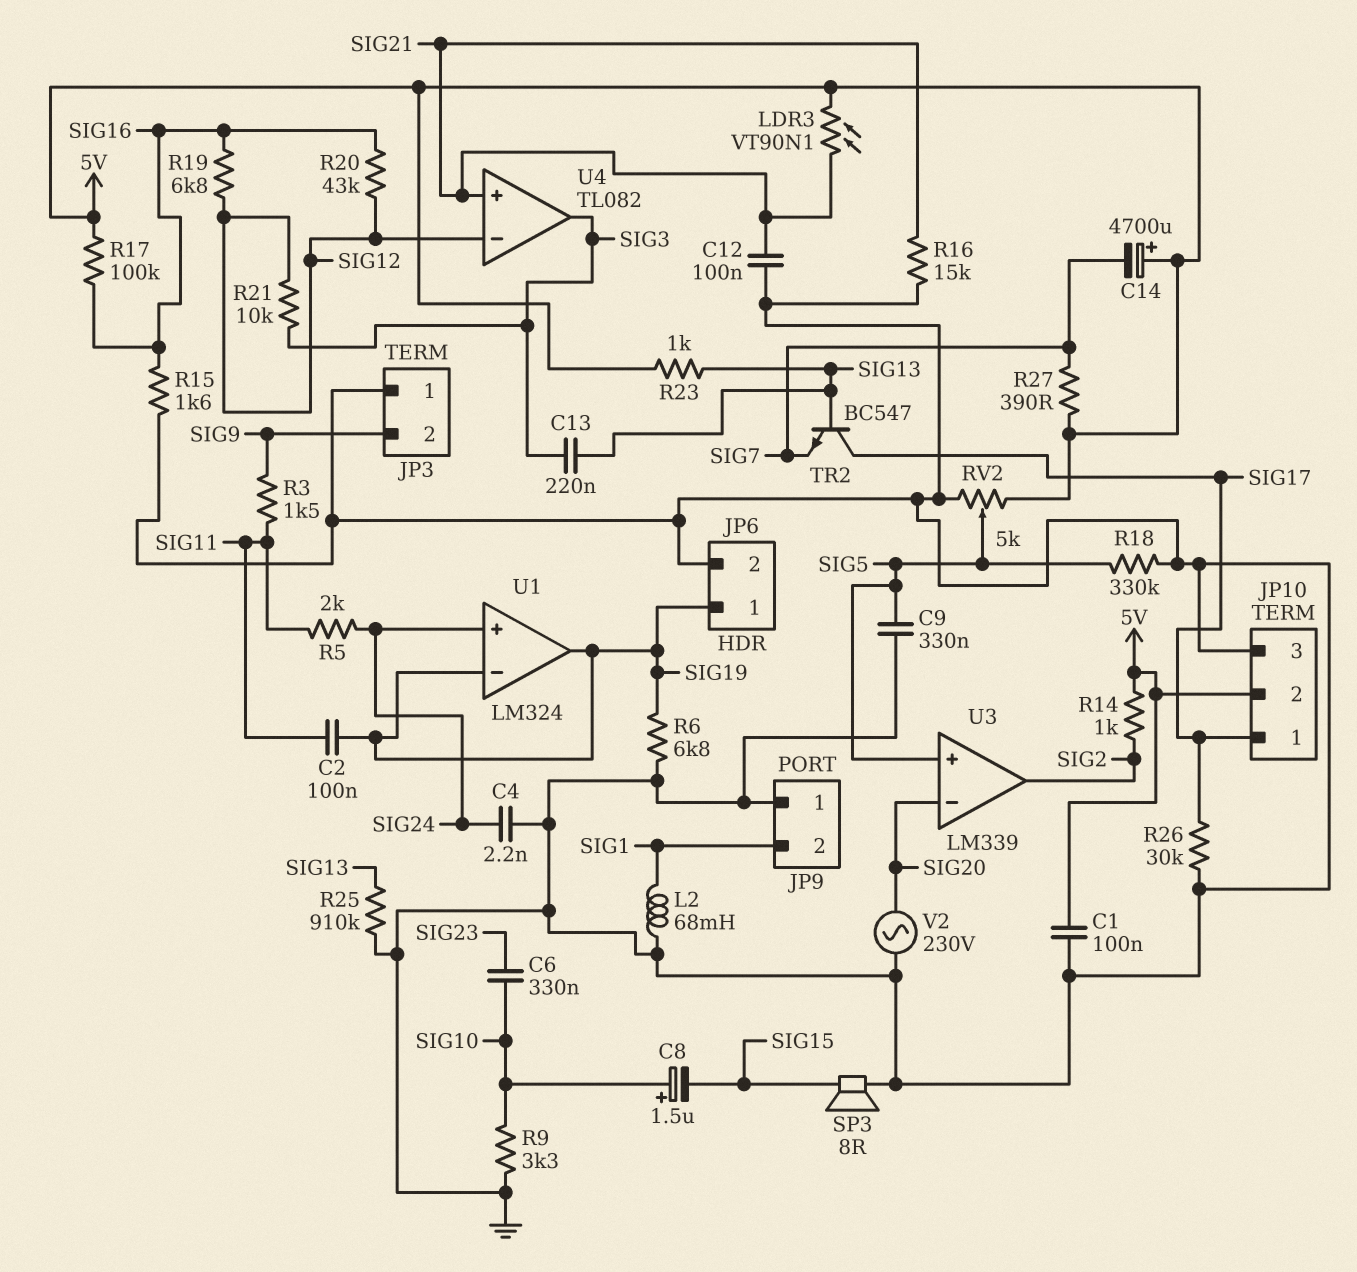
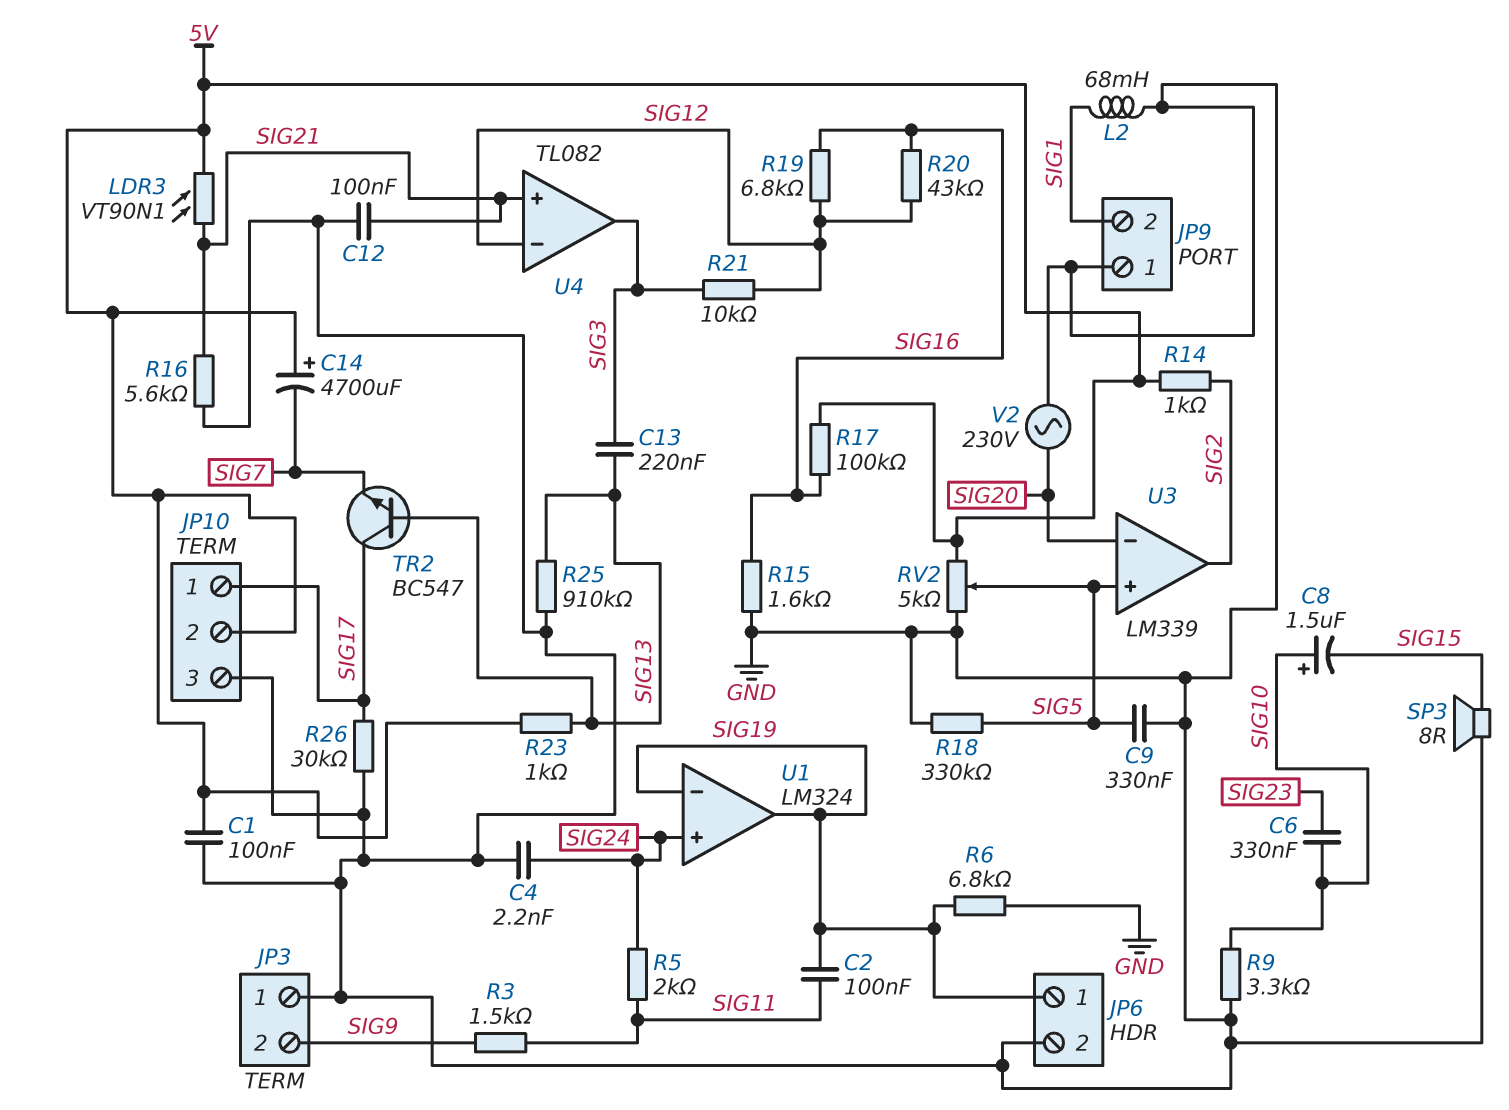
R16: 15k (GND, SIG21) -> 5.6k (GND, SIG21)
R27: 390 (5V, SIG7) -> none

